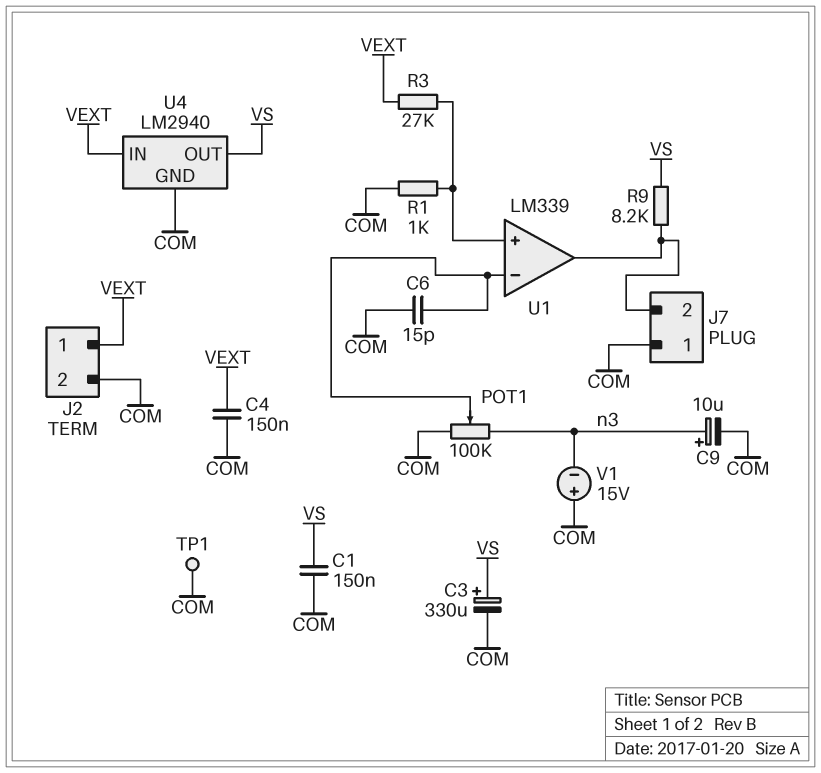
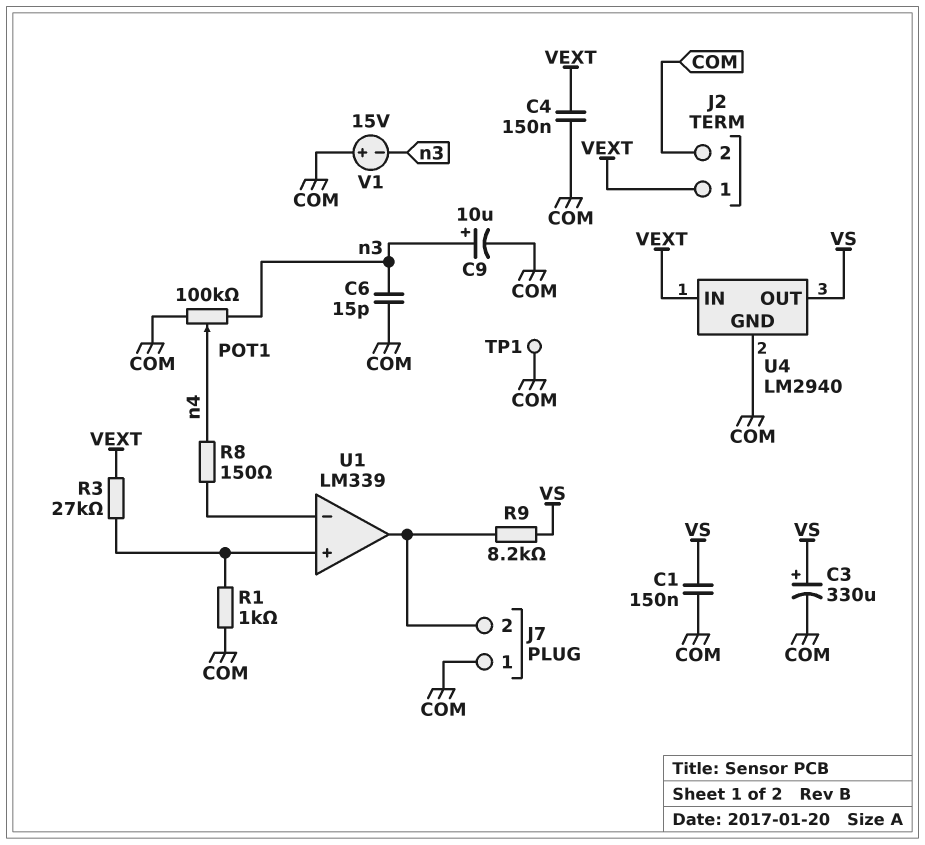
C6: 15pF (COM, U1/in-) -> 15pF (COM, n3)
POT1: 100k (COM, n3, wiper U1/in-) -> 100k (COM, n3, wiper n4)
R8: none -> 150 (U1/in-, n4)

